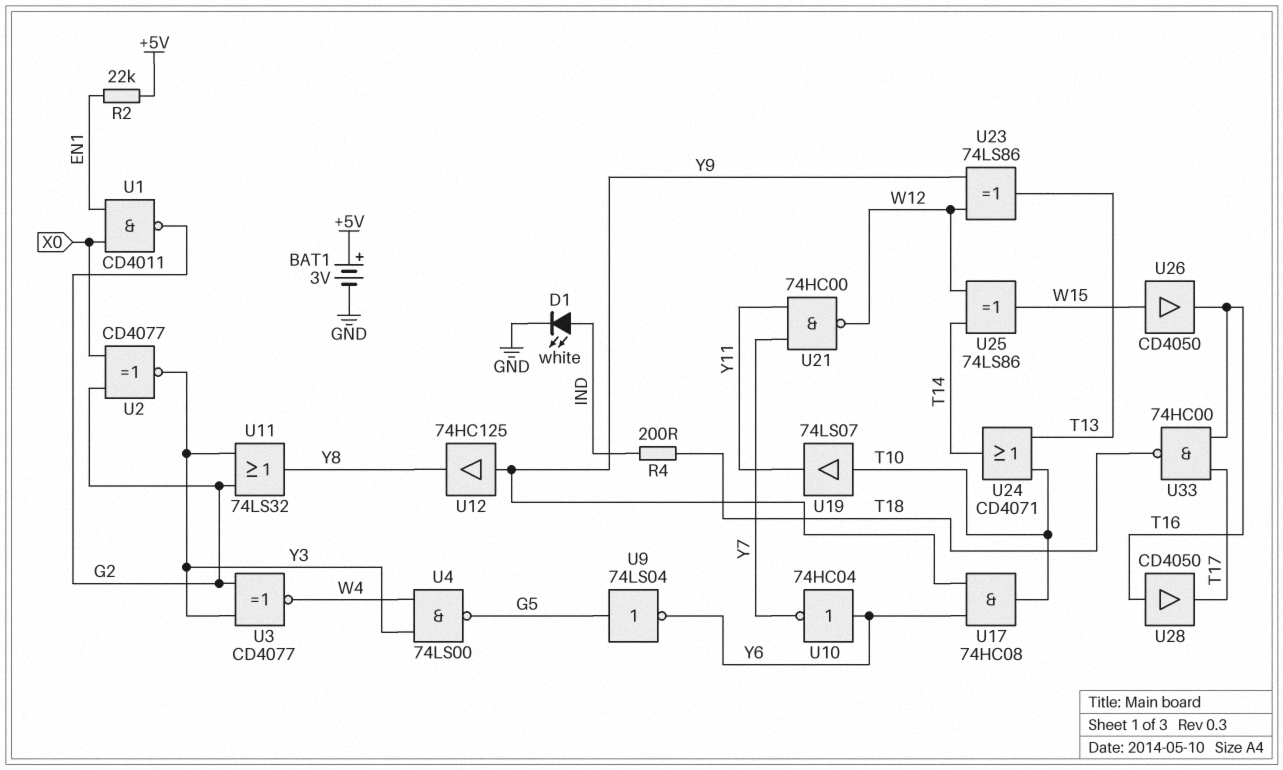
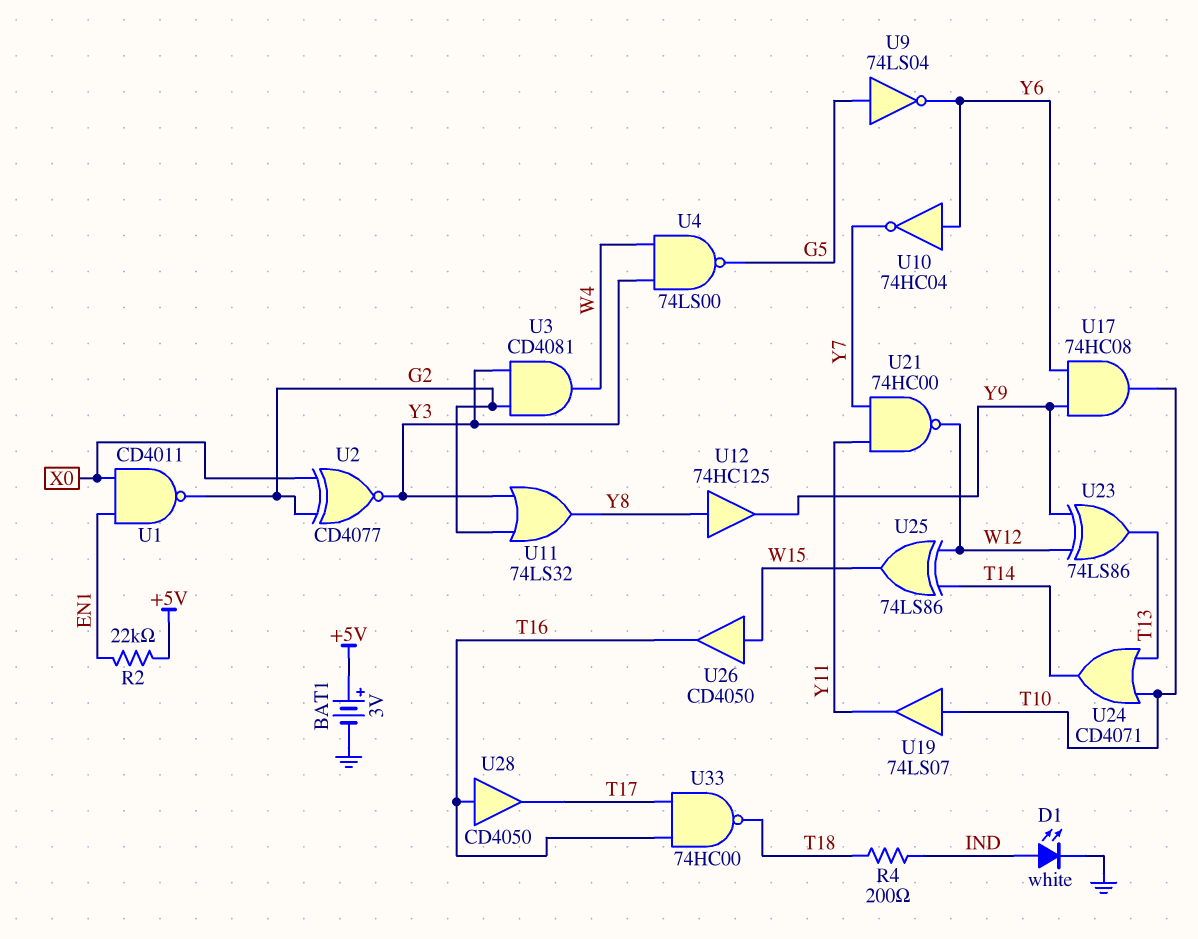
U3: XNOR CD4077 (in G2, in Y3, out W4) -> AND CD4081 (in G2, in Y3, out W4)
U12: buffer 74HC125 (in Y9, out Y8) -> buffer 74HC125 (in Y8, out Y9)

